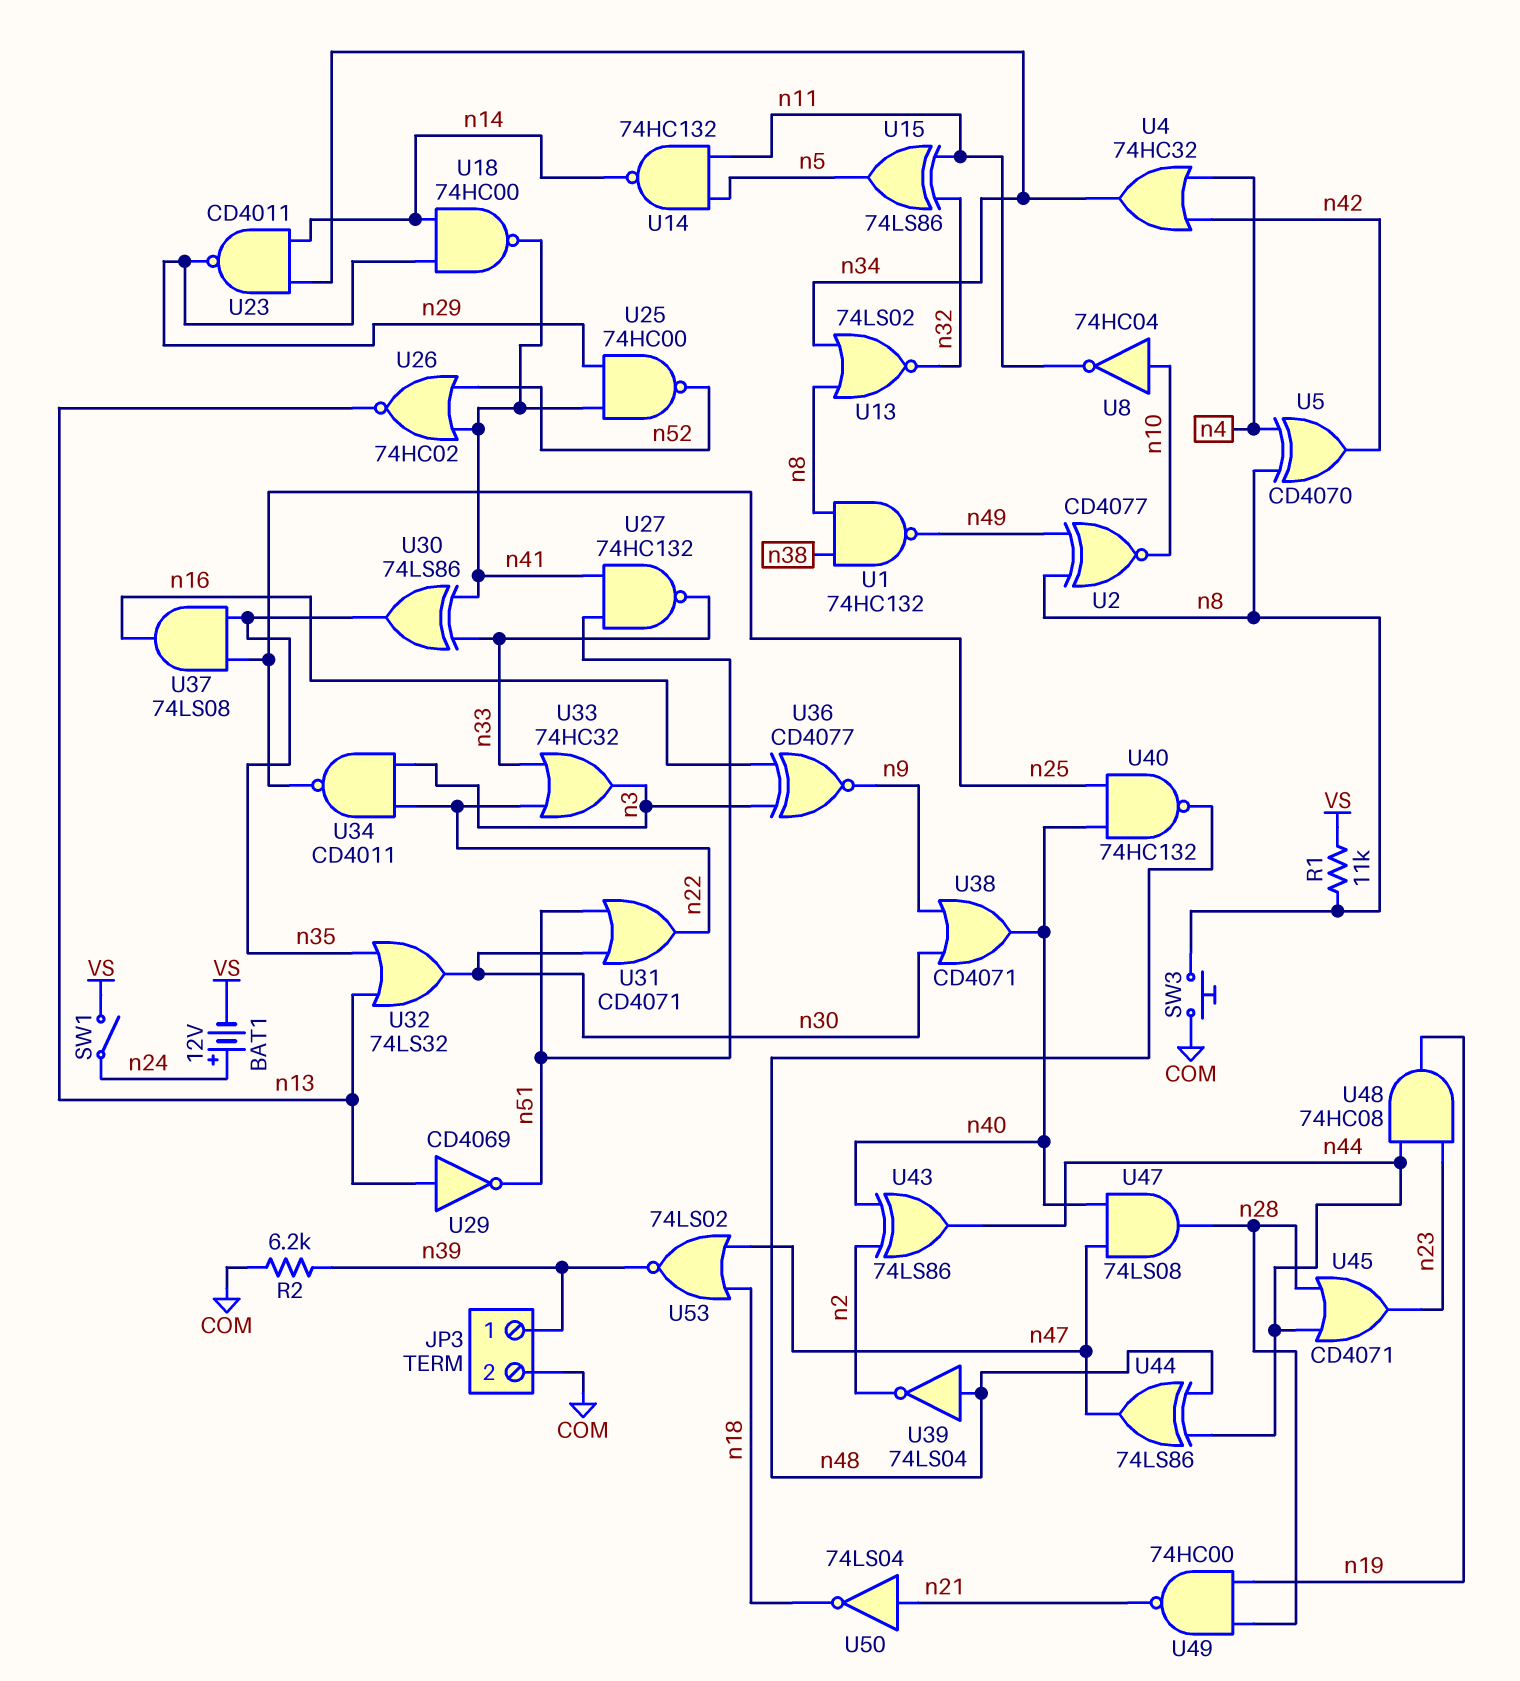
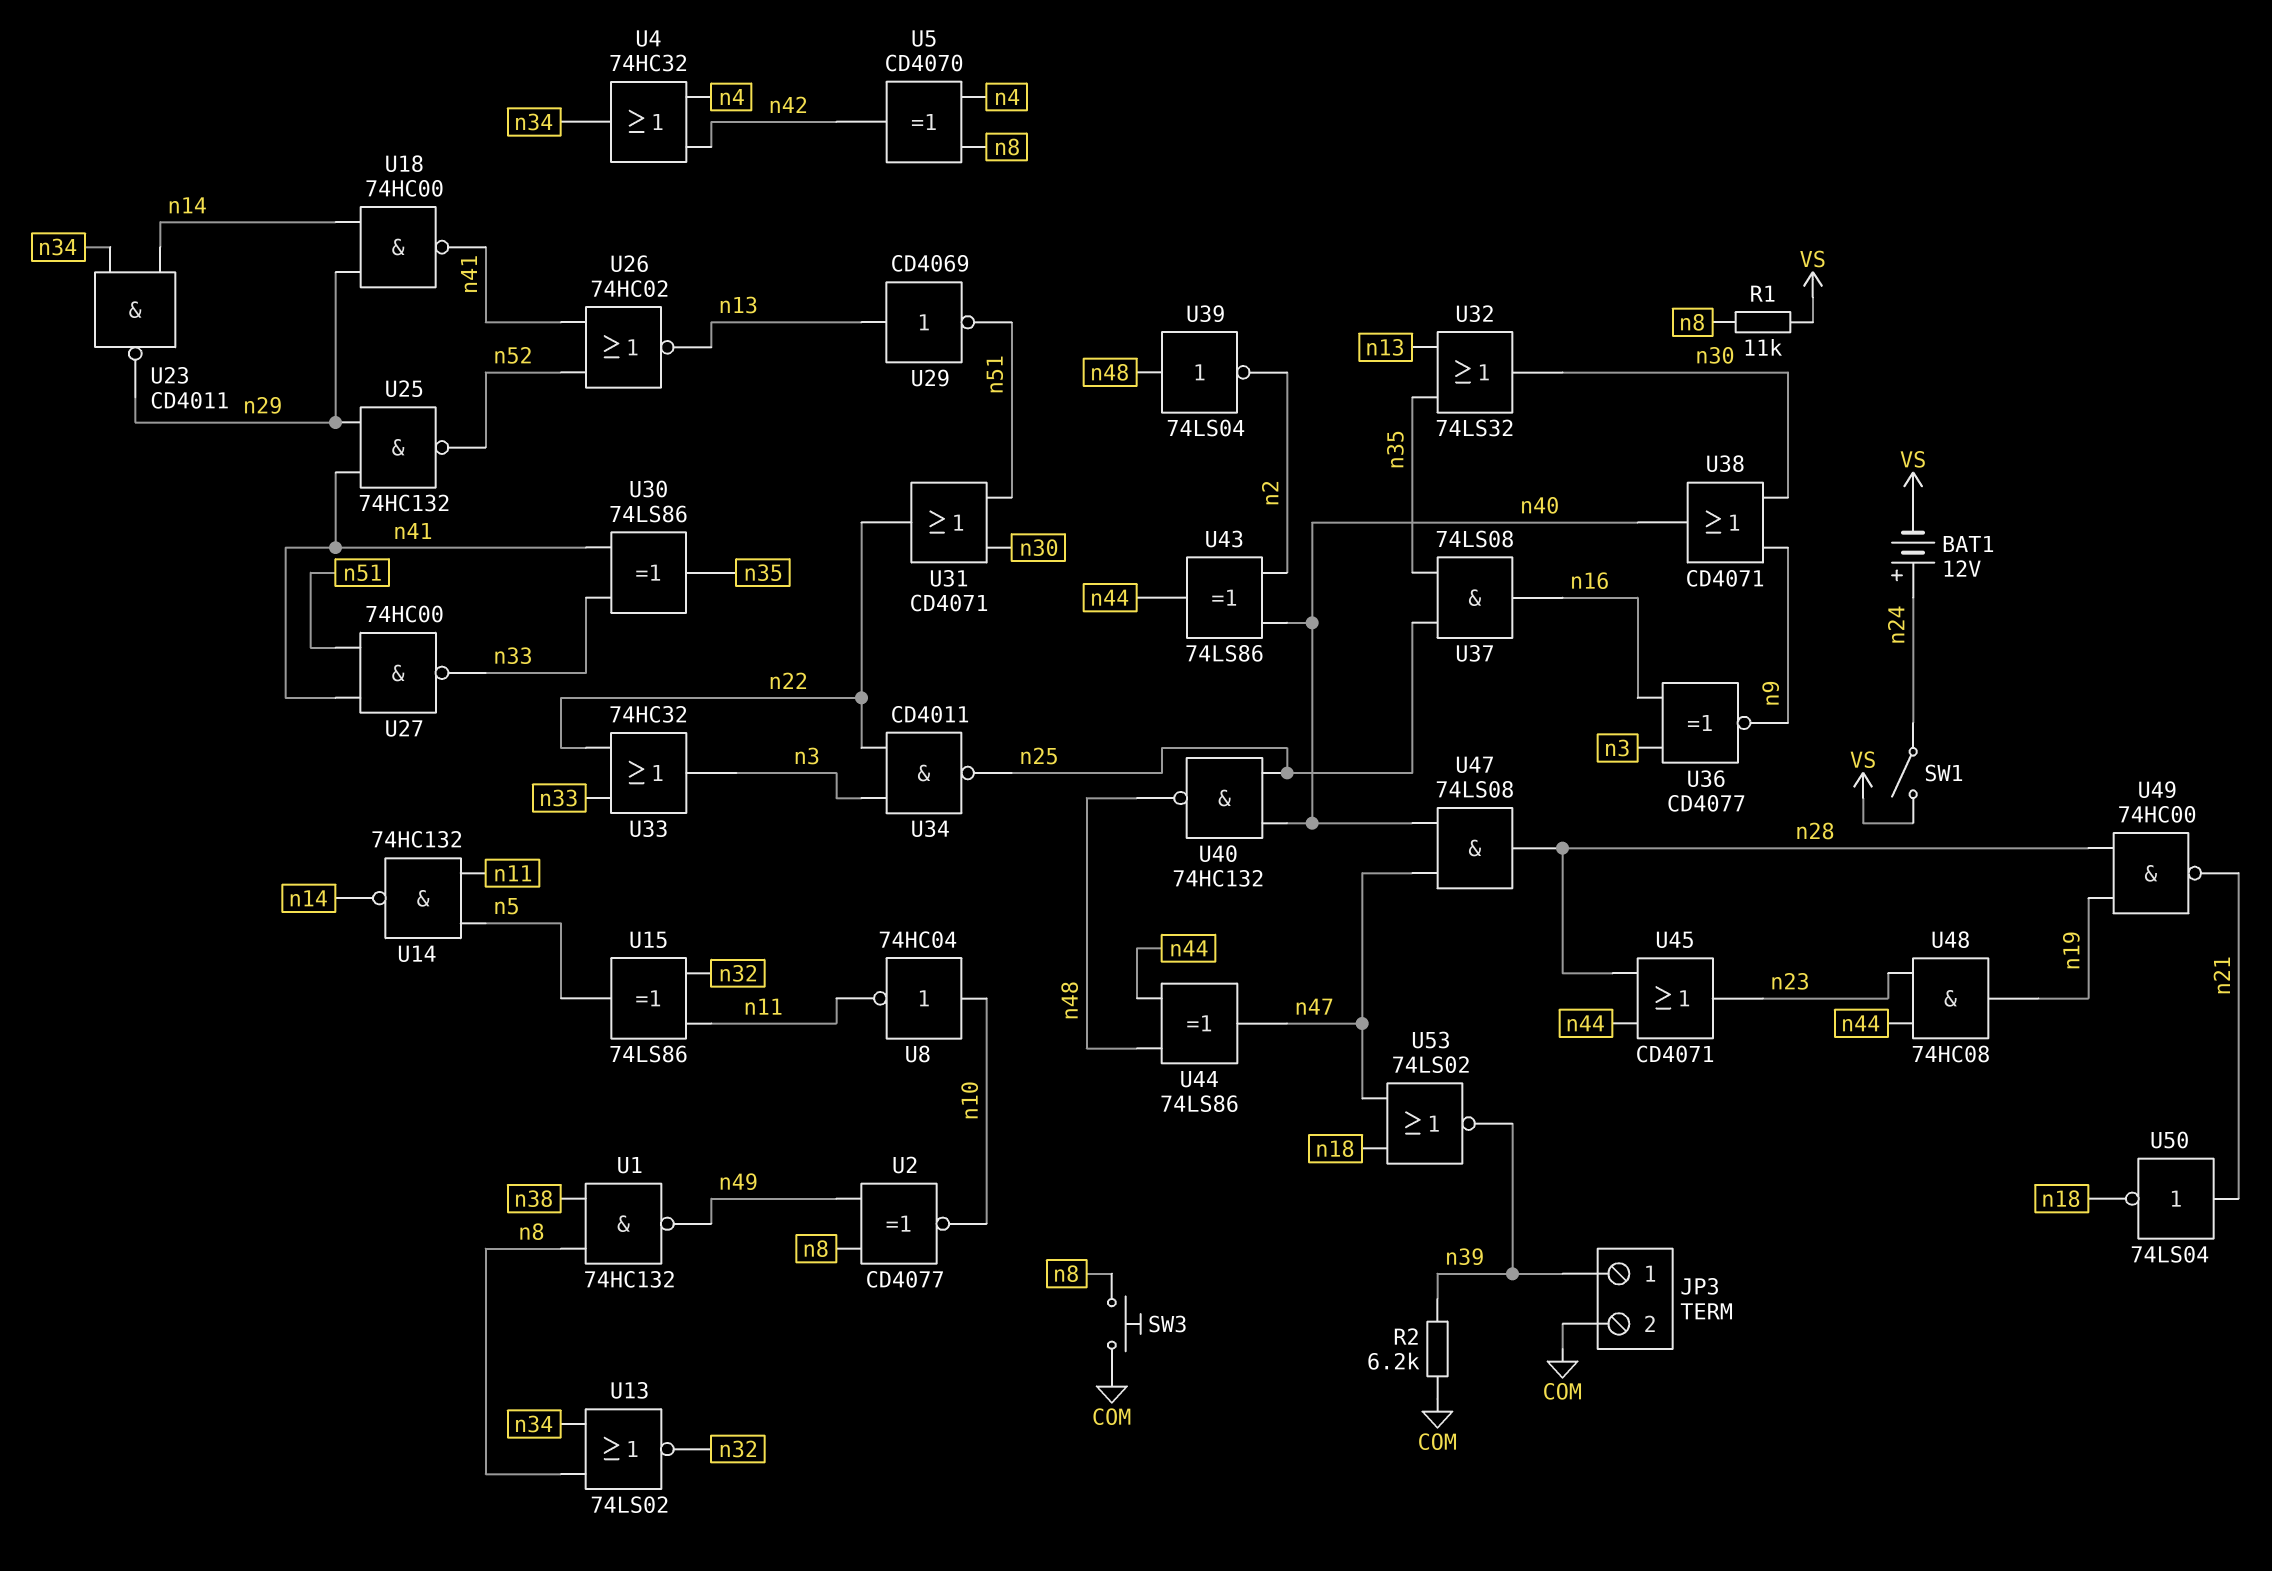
U25: NAND 74HC00 (in n29, in n41, out n52) -> NAND 74HC132 (in n29, in n41, out n52)
U27: NAND 74HC132 (in n41, in n51, out n33) -> NAND 74HC00 (in n41, in n51, out n33)

